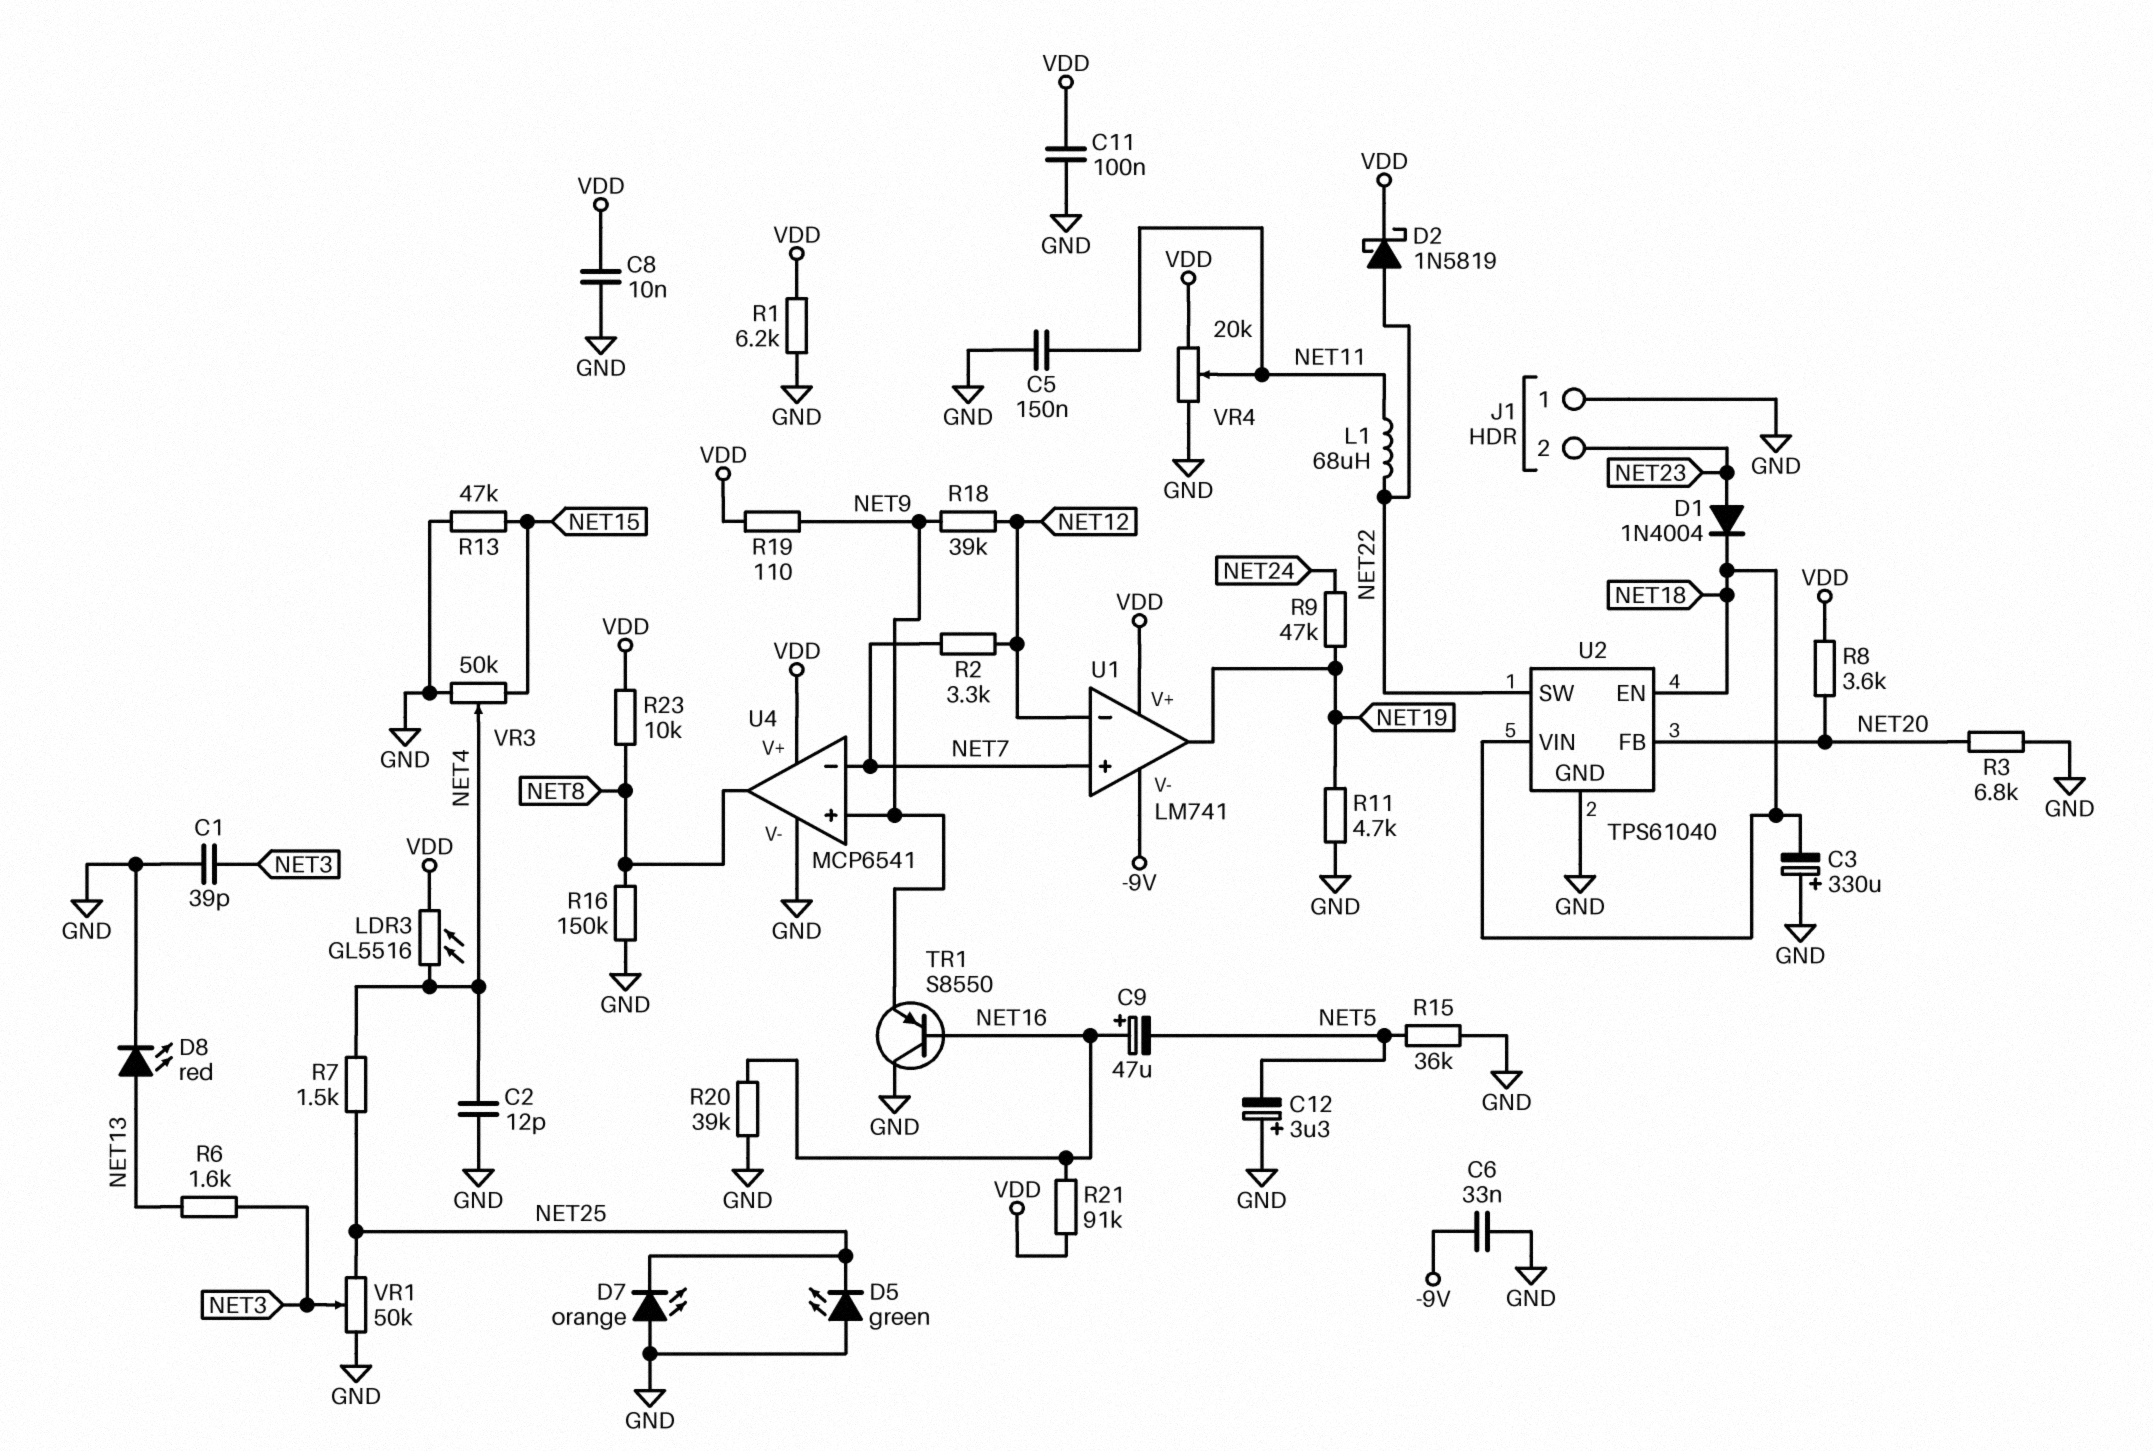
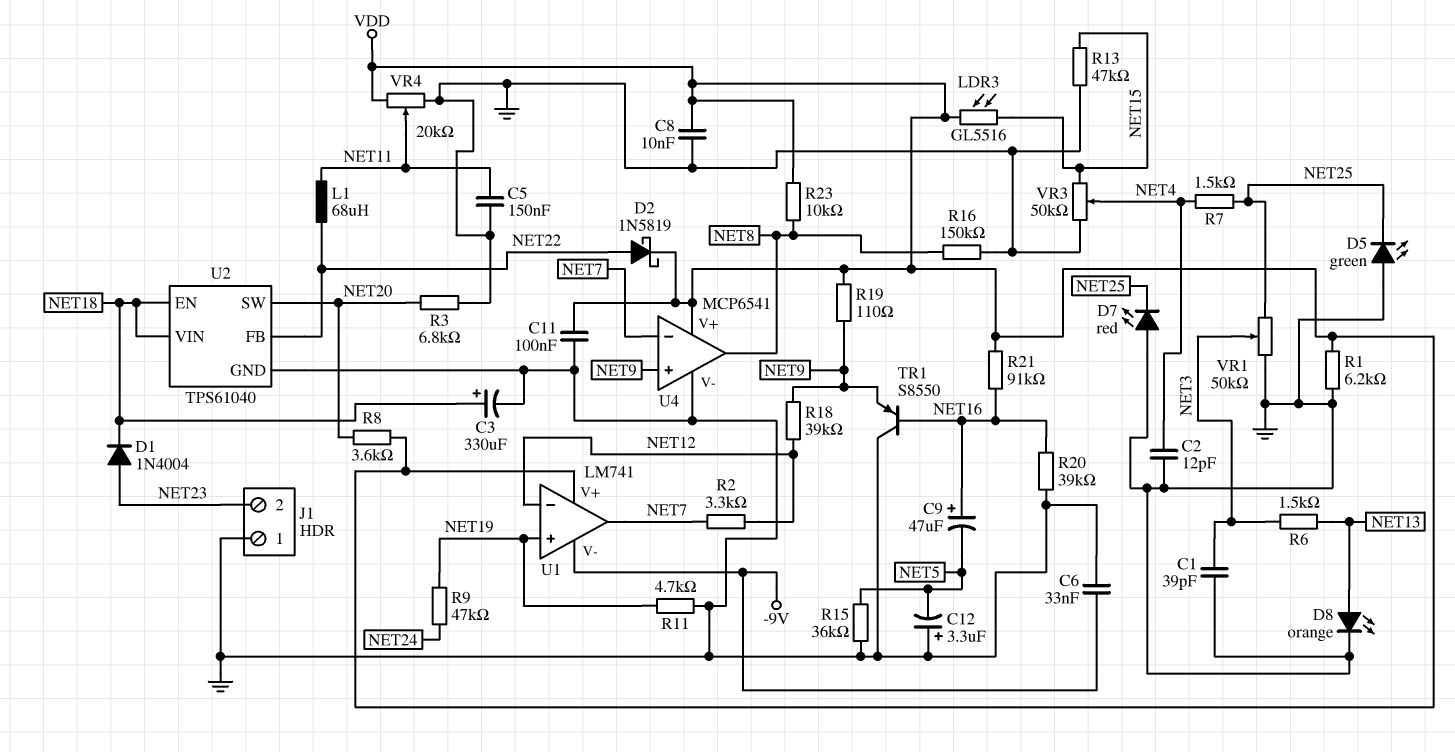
C3: 330uF (plus GND, minus NET18) -> 330uF (plus NET18, minus GND)
D7: LED orange (A GND, K NET25) -> LED red (A GND, K NET25)
D8: LED red (A NET13, K GND) -> LED orange (A NET13, K GND)
LDR3: GL5516 (NET4, VDD) -> GL5516 (NET15, VDD)
R6: 1.6k (NET3, NET13) -> 1.5k (NET3, NET13)
U1 pin in+: NET7 -> NET19
U1 pin out: NET19 -> NET7
U2 pin FB: NET20 -> NET22
U2 pin SW: NET22 -> NET20

